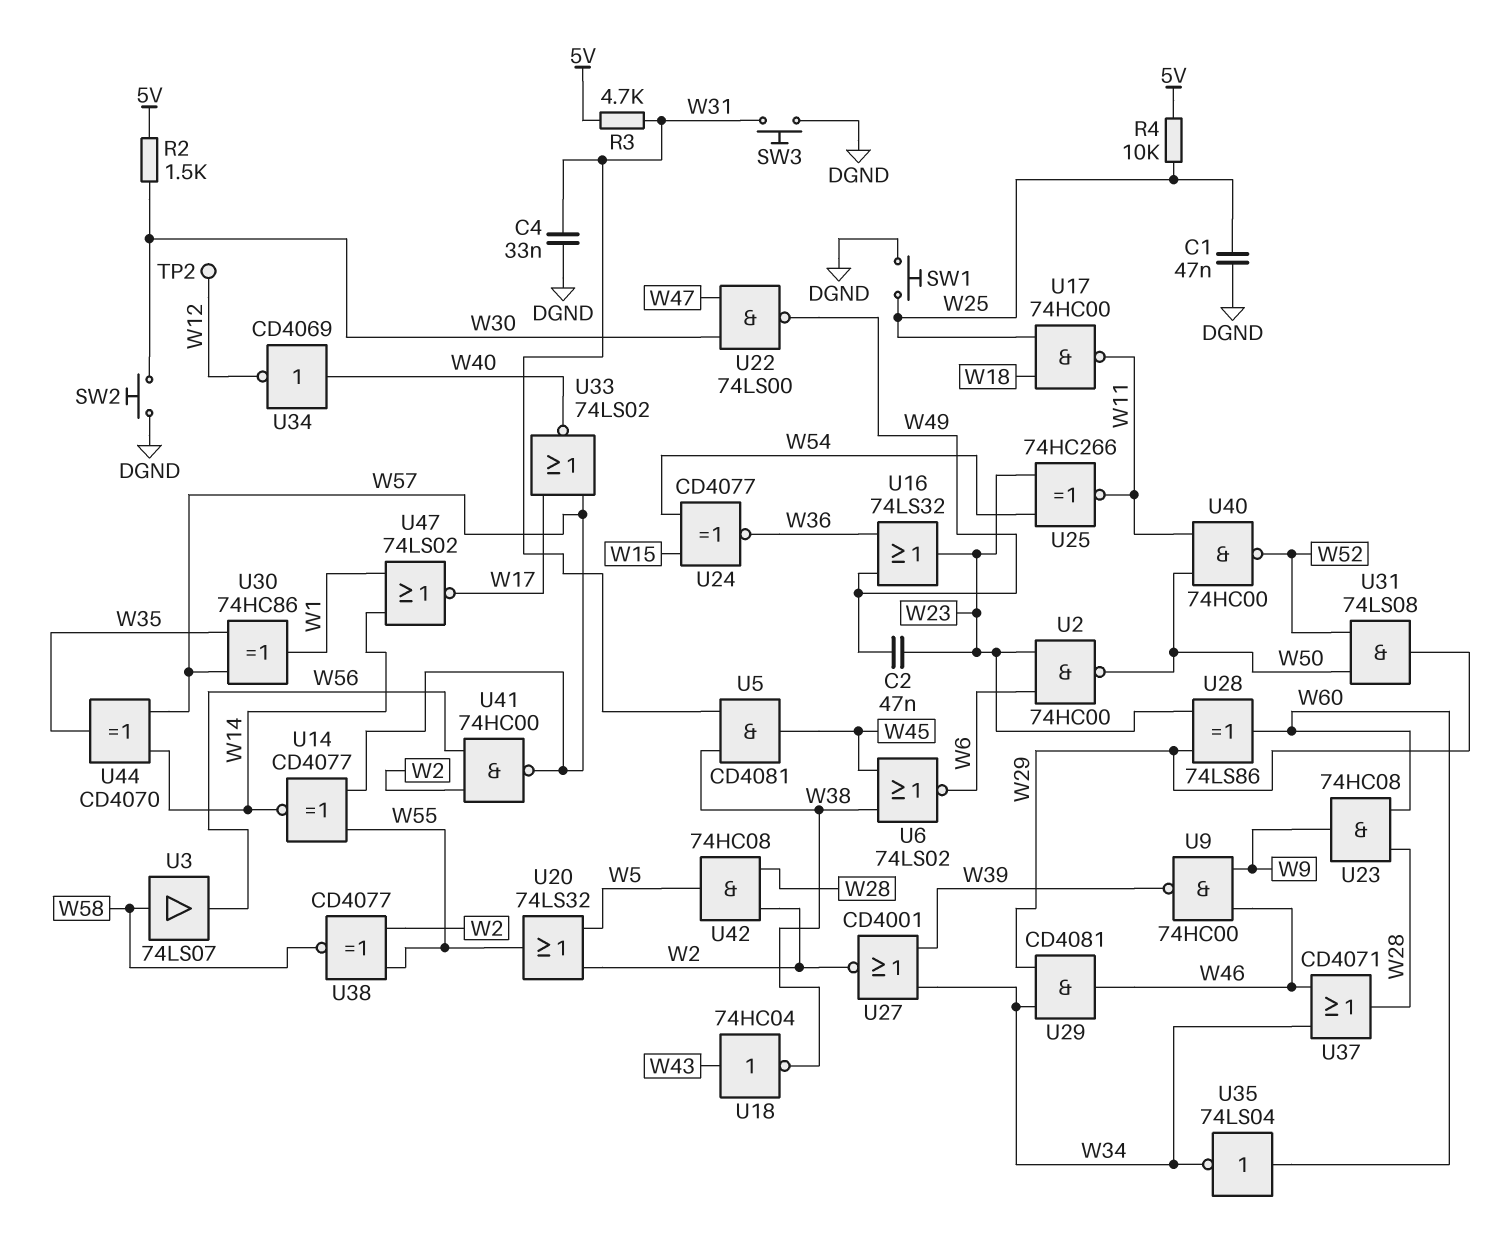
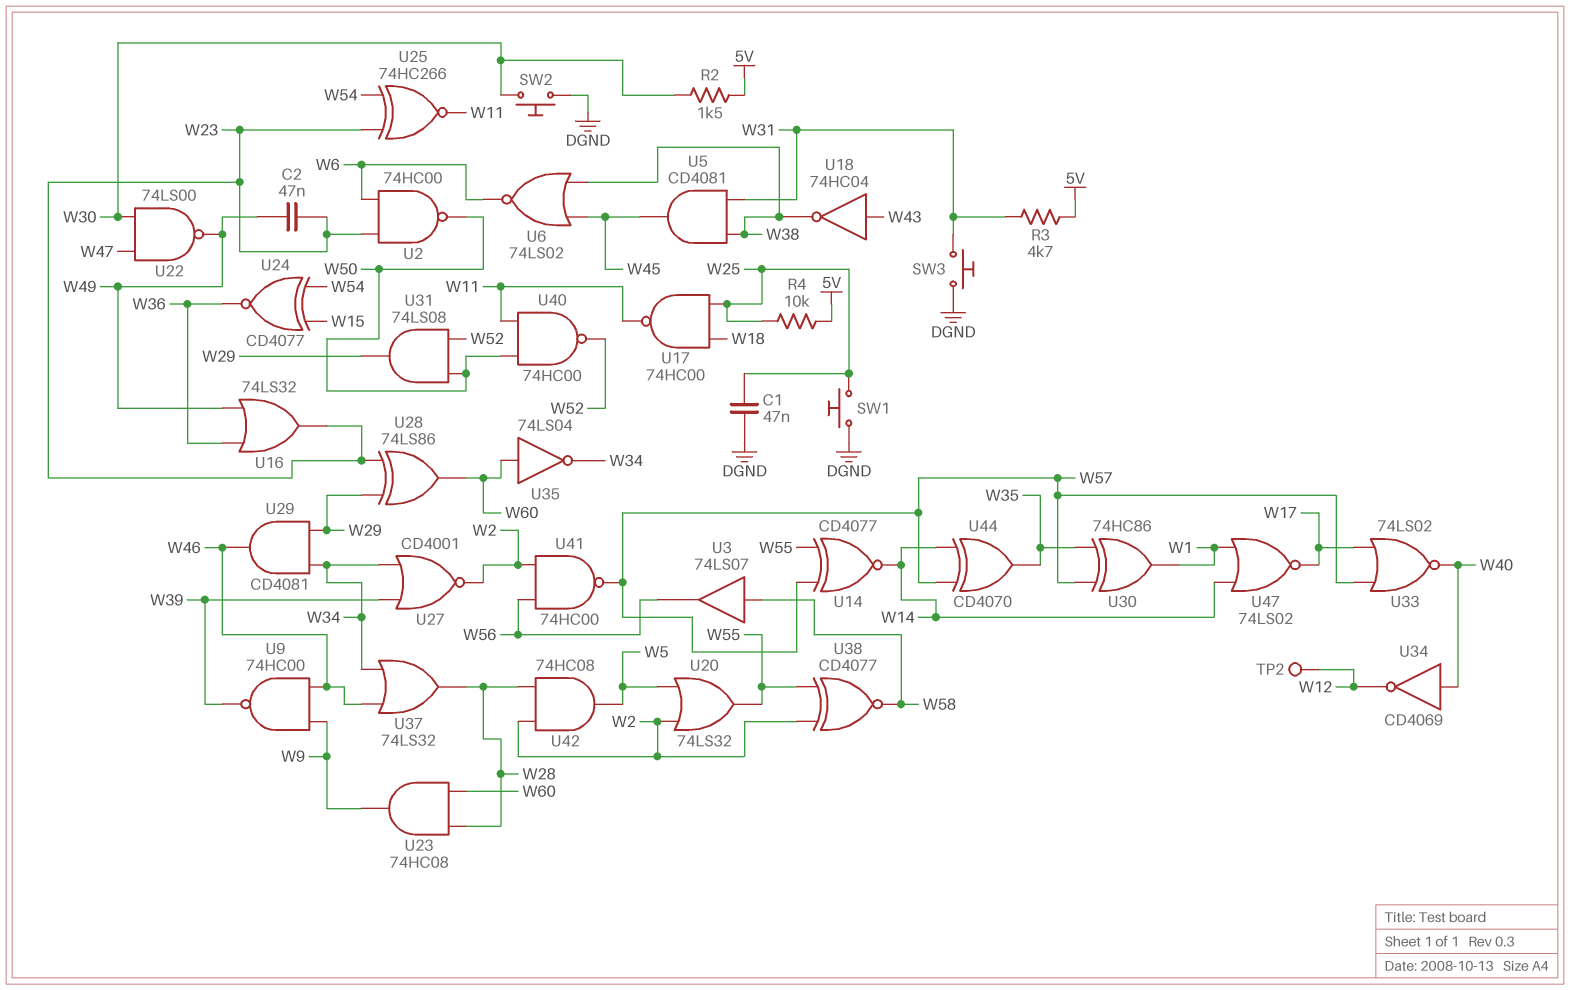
C4: 33nF (DGND, W31) -> none
U37: OR CD4071 (in W34, in W46, out W28) -> OR 74LS32 (in W34, in W46, out W28)

